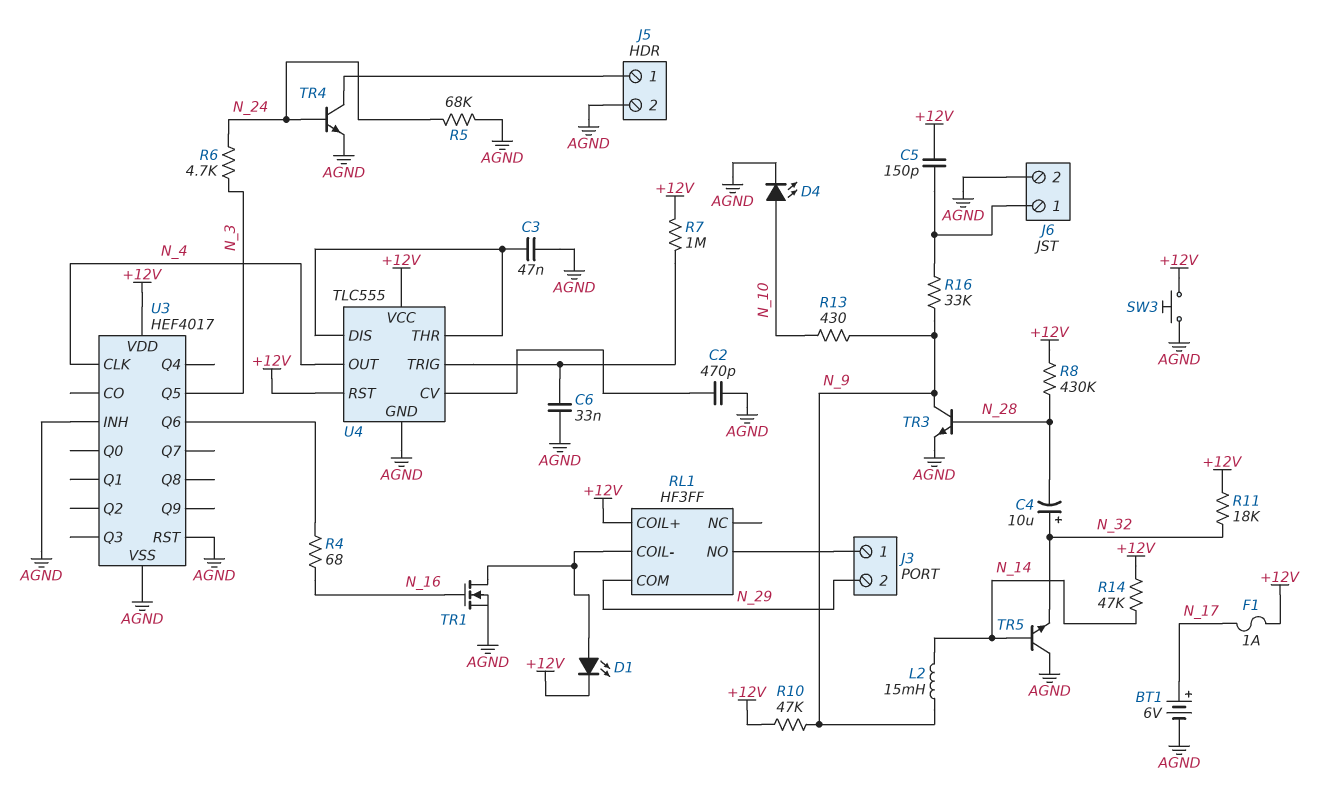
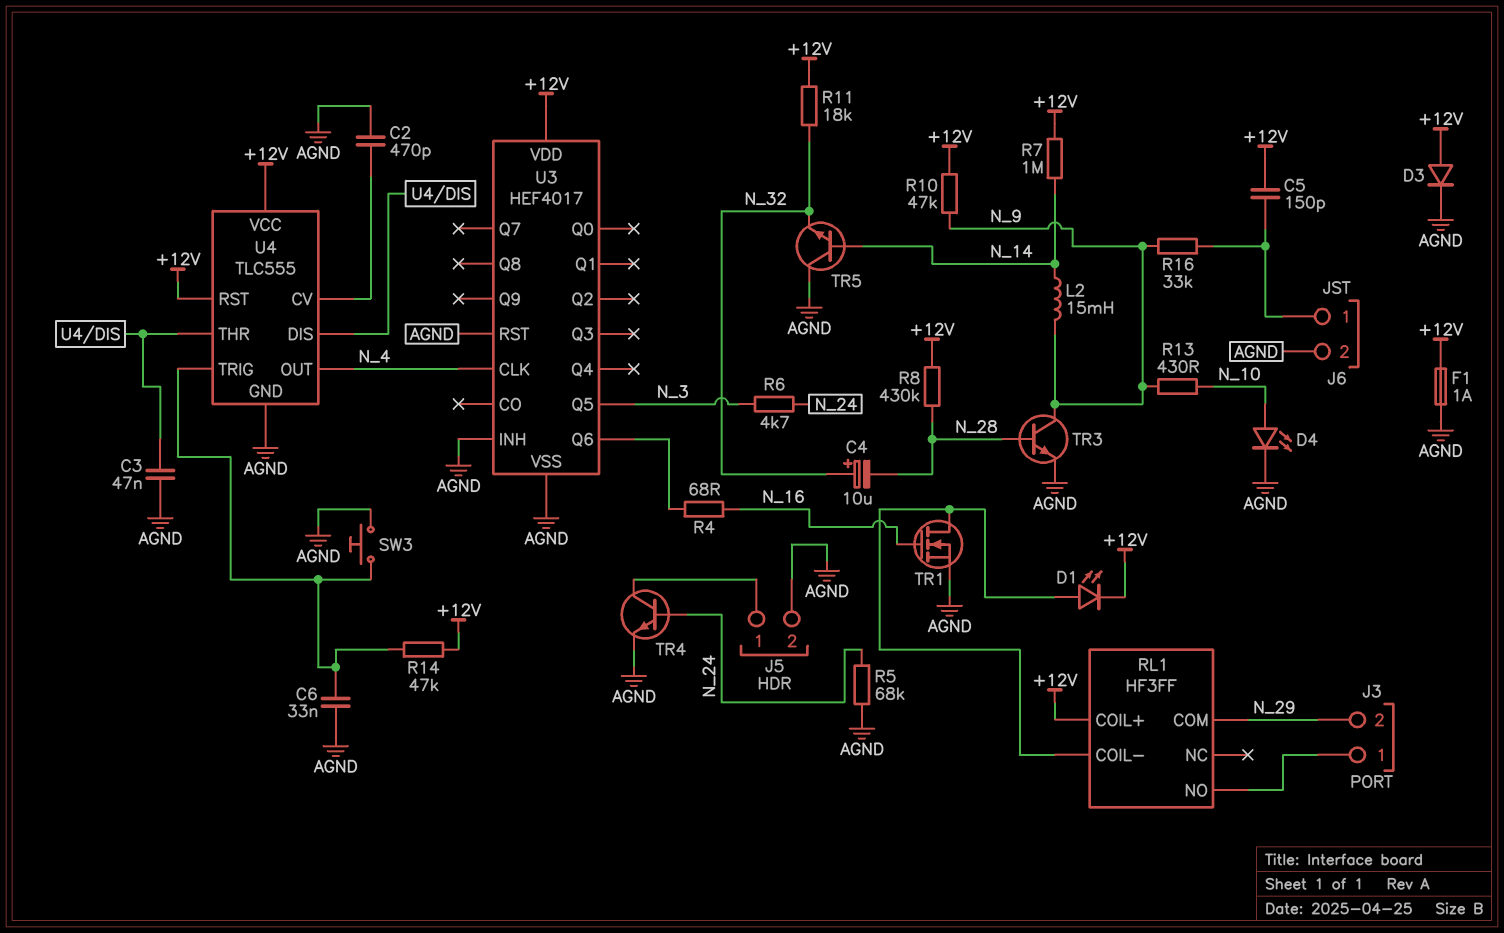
BT1: 6V (plus N_17, minus AGND) -> none
D3: none -> diode (A +12V, K AGND)
F1: 1A (+12V, N_17) -> 1A (+12V, AGND)
R7: 1M (+12V, U4/TRIG) -> 1M (+12V, N_14)
R14: 47k (+12V, N_14) -> 47k (+12V, U4/TRIG)
SW3: button (+12V, AGND) -> button (AGND, U4/TRIG)

